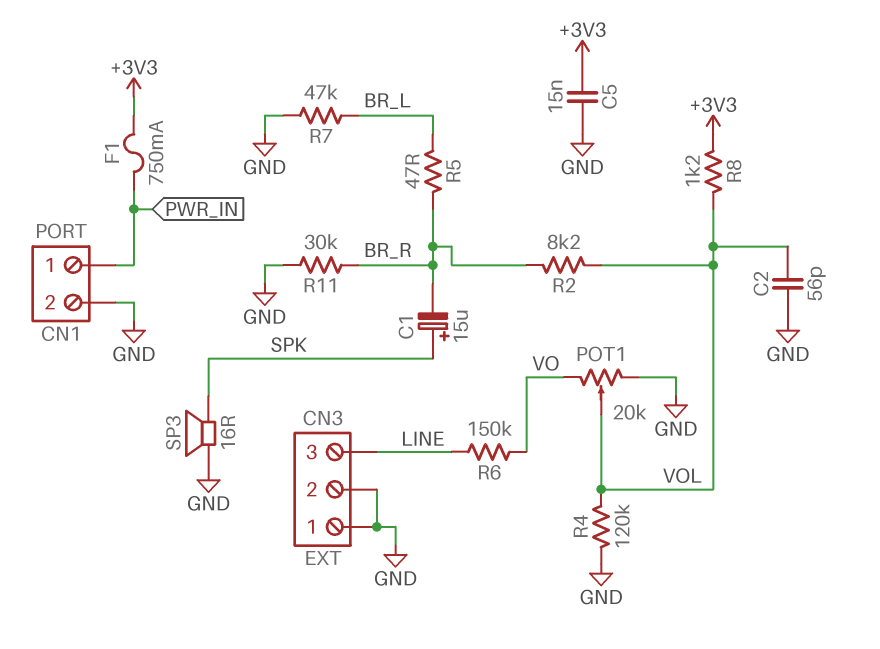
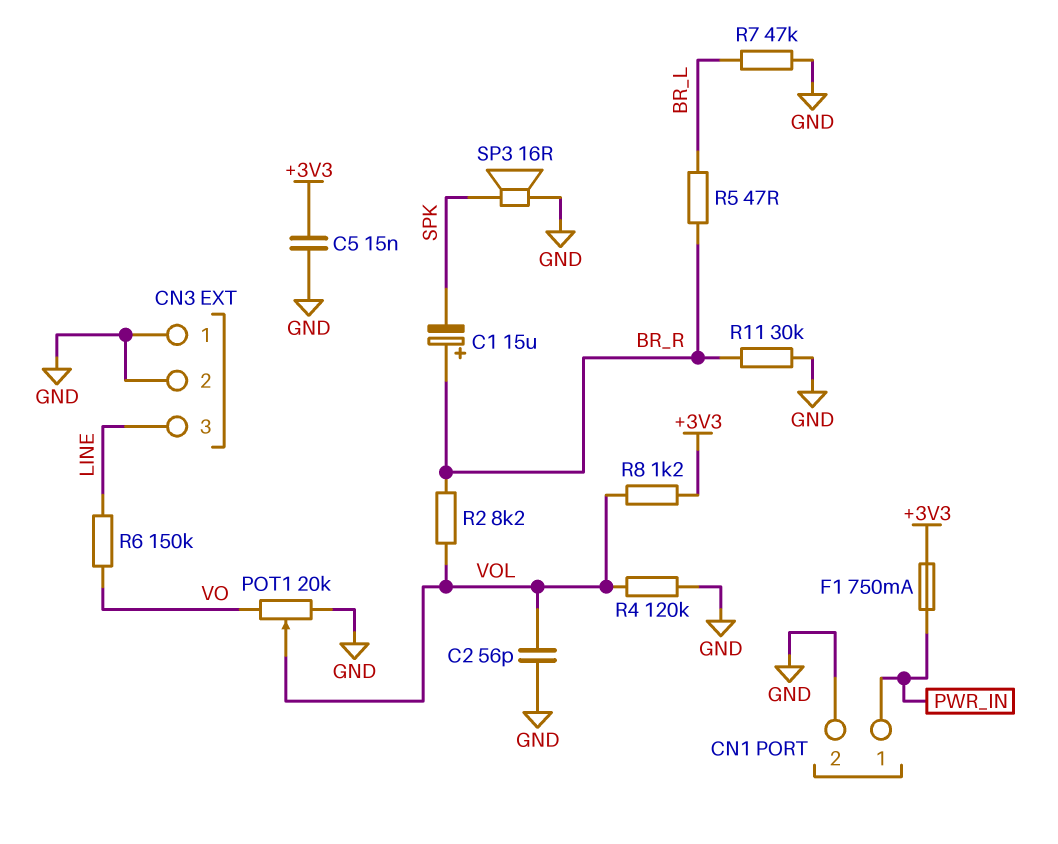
C1: 15uF (plus SPK, minus BR_R) -> 15uF (plus BR_R, minus SPK)

